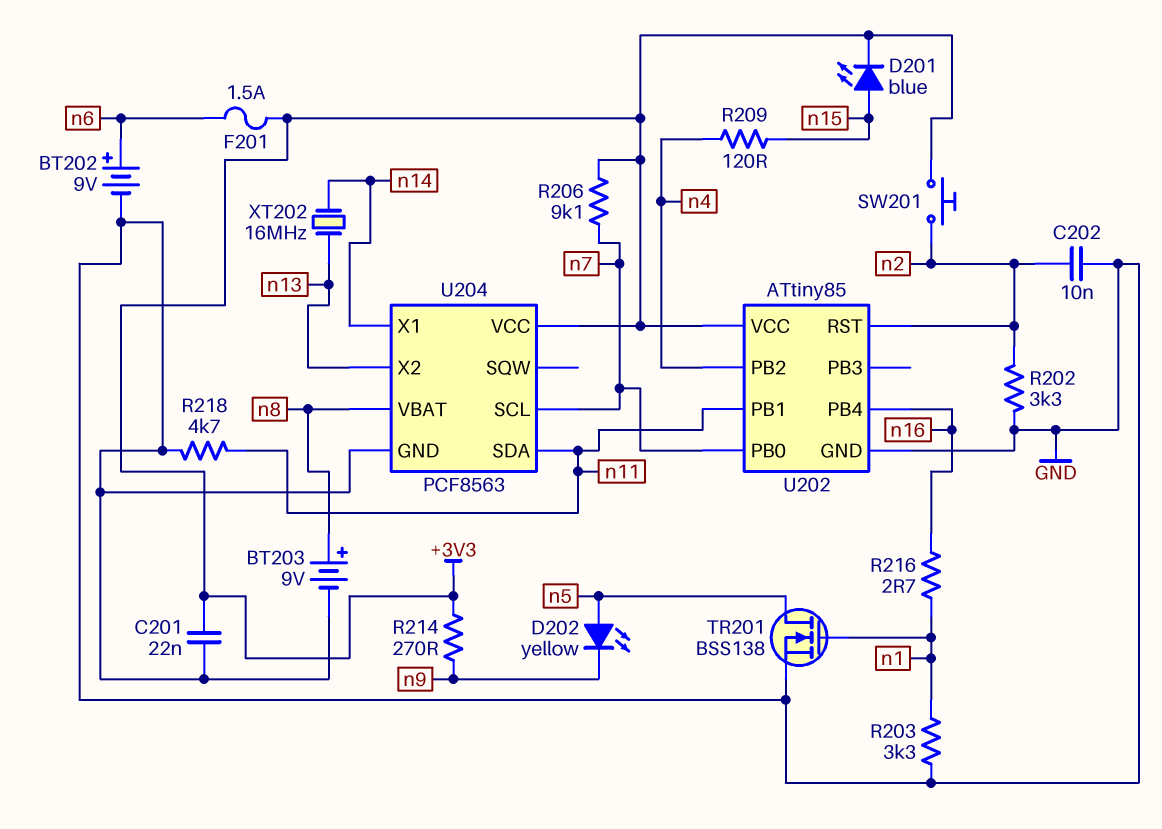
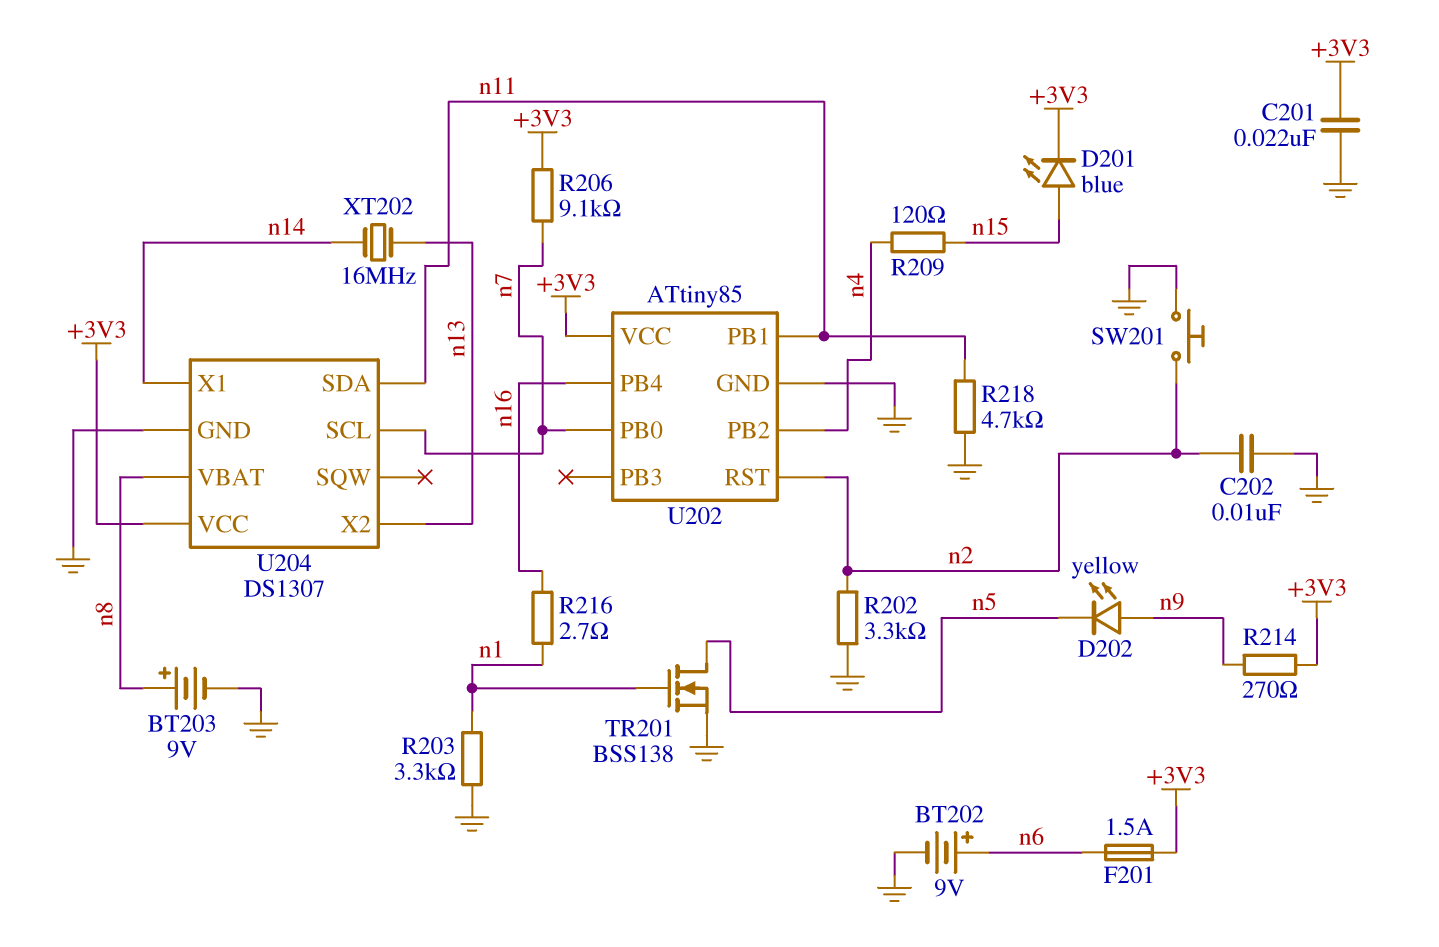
D202: LED yellow (A n5, K n9) -> LED yellow (A n9, K n5)
SW201: button (+3V3, n2) -> button (GND, n2)
U204: PCF8563 -> DS1307

